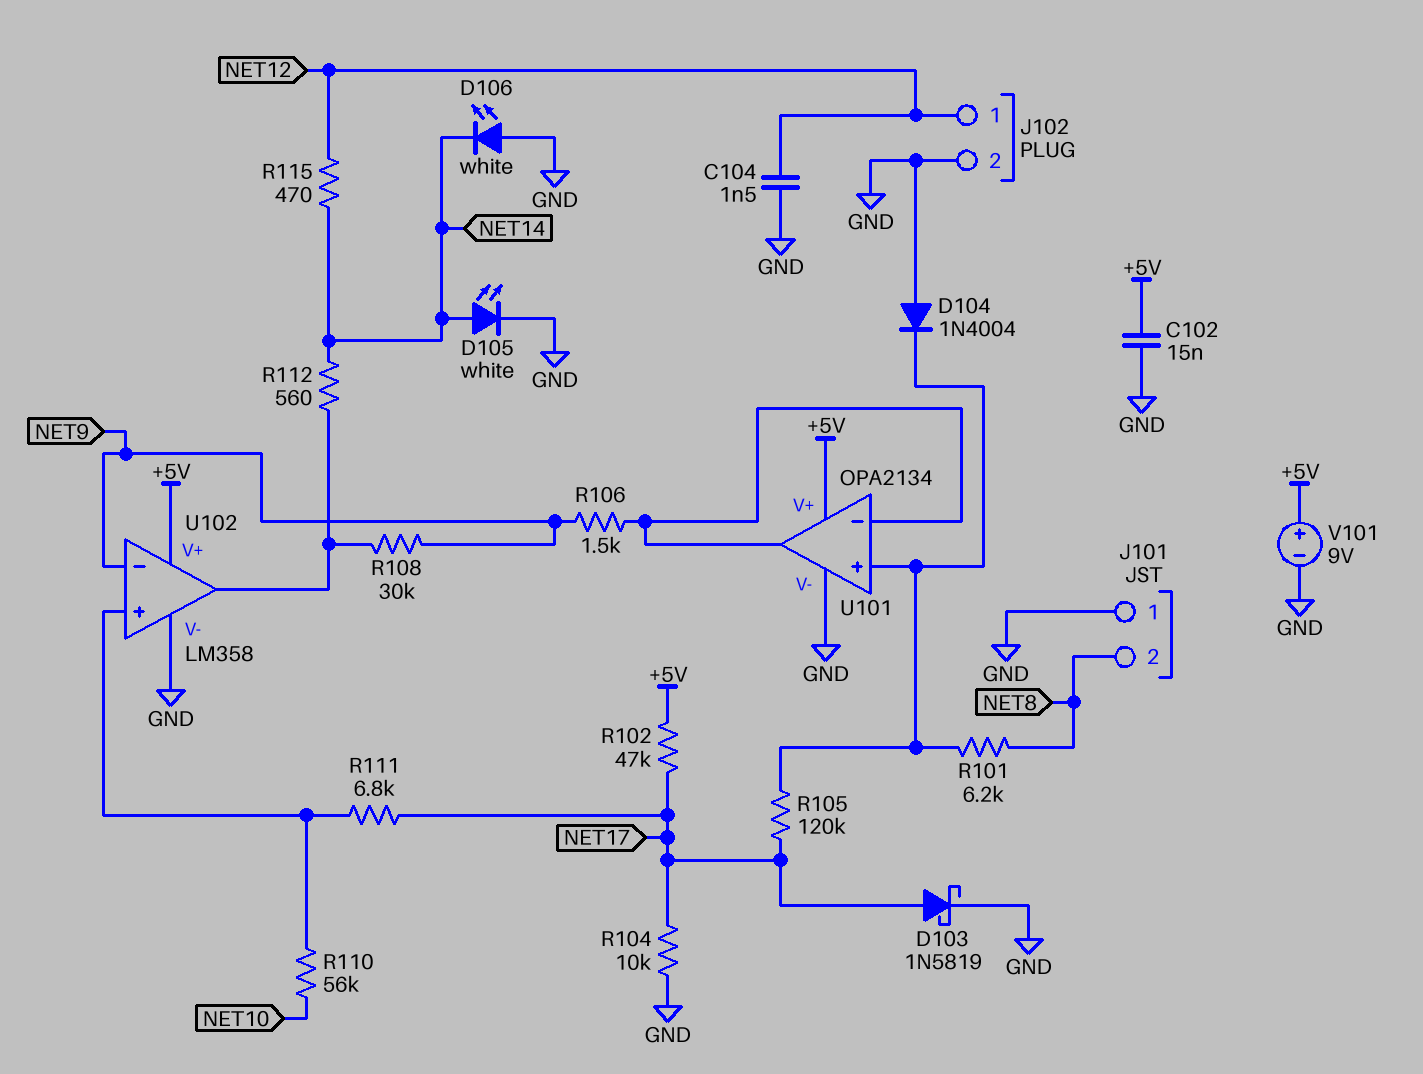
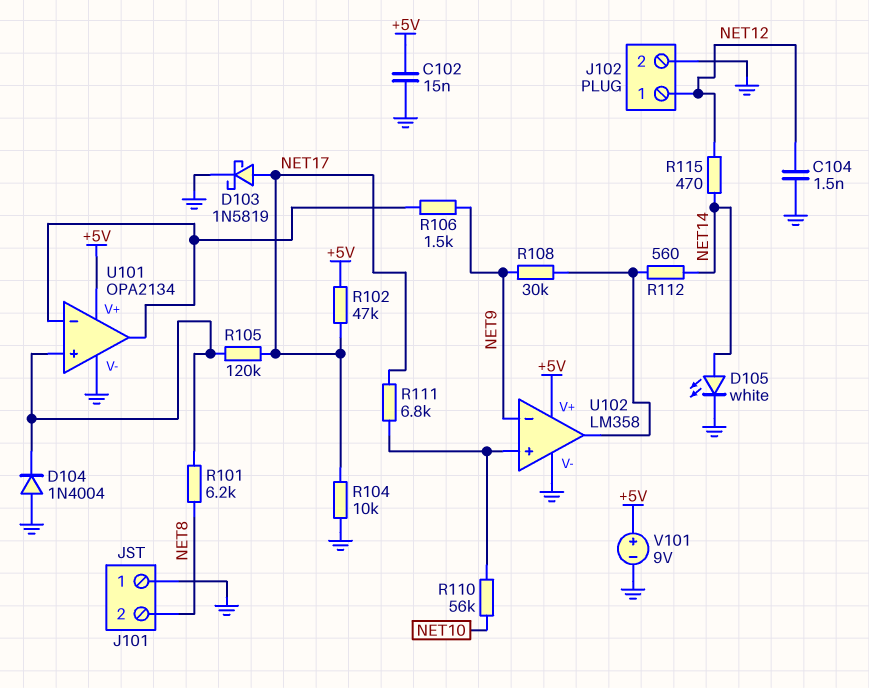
D106: LED white (A GND, K NET14) -> none

